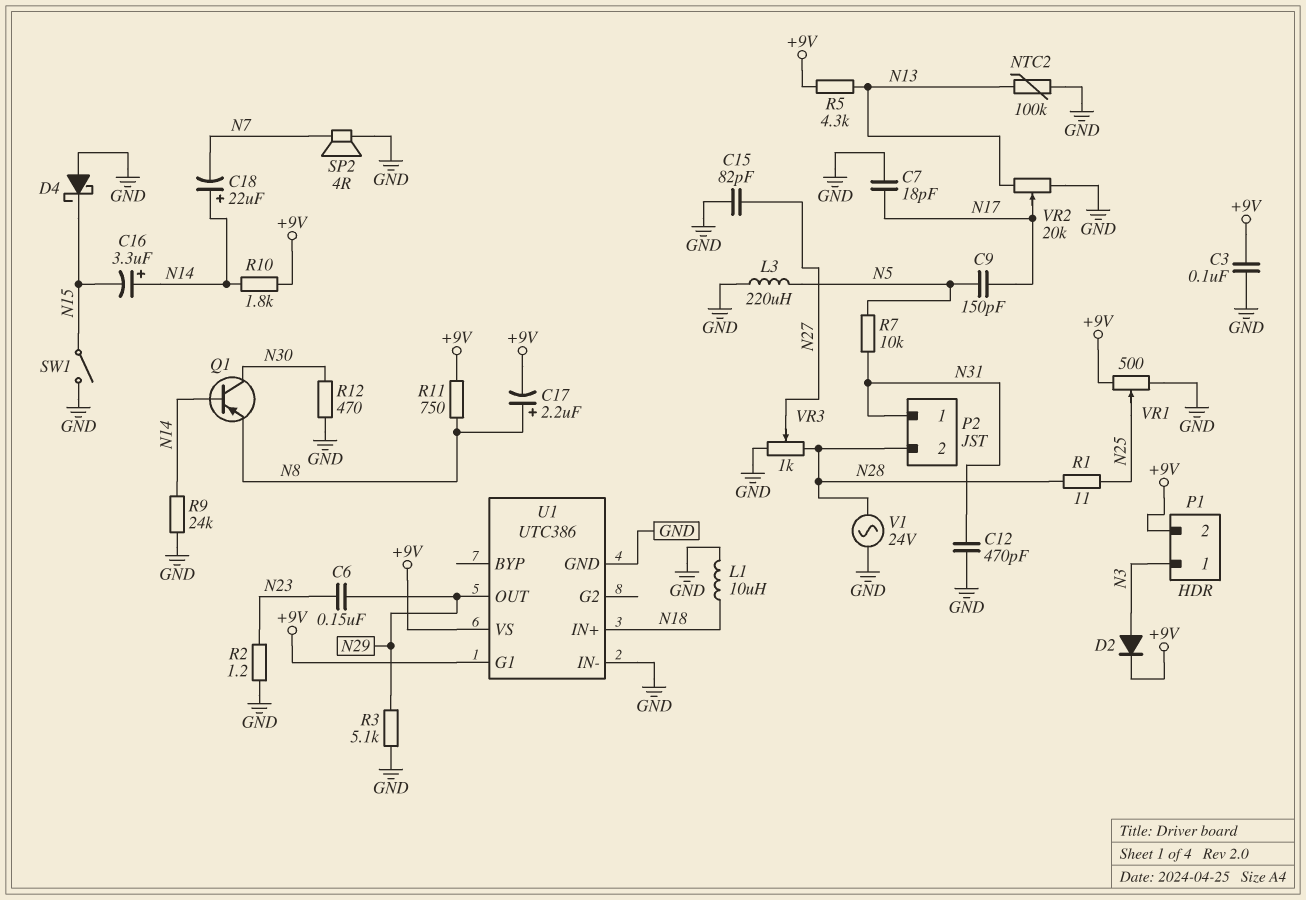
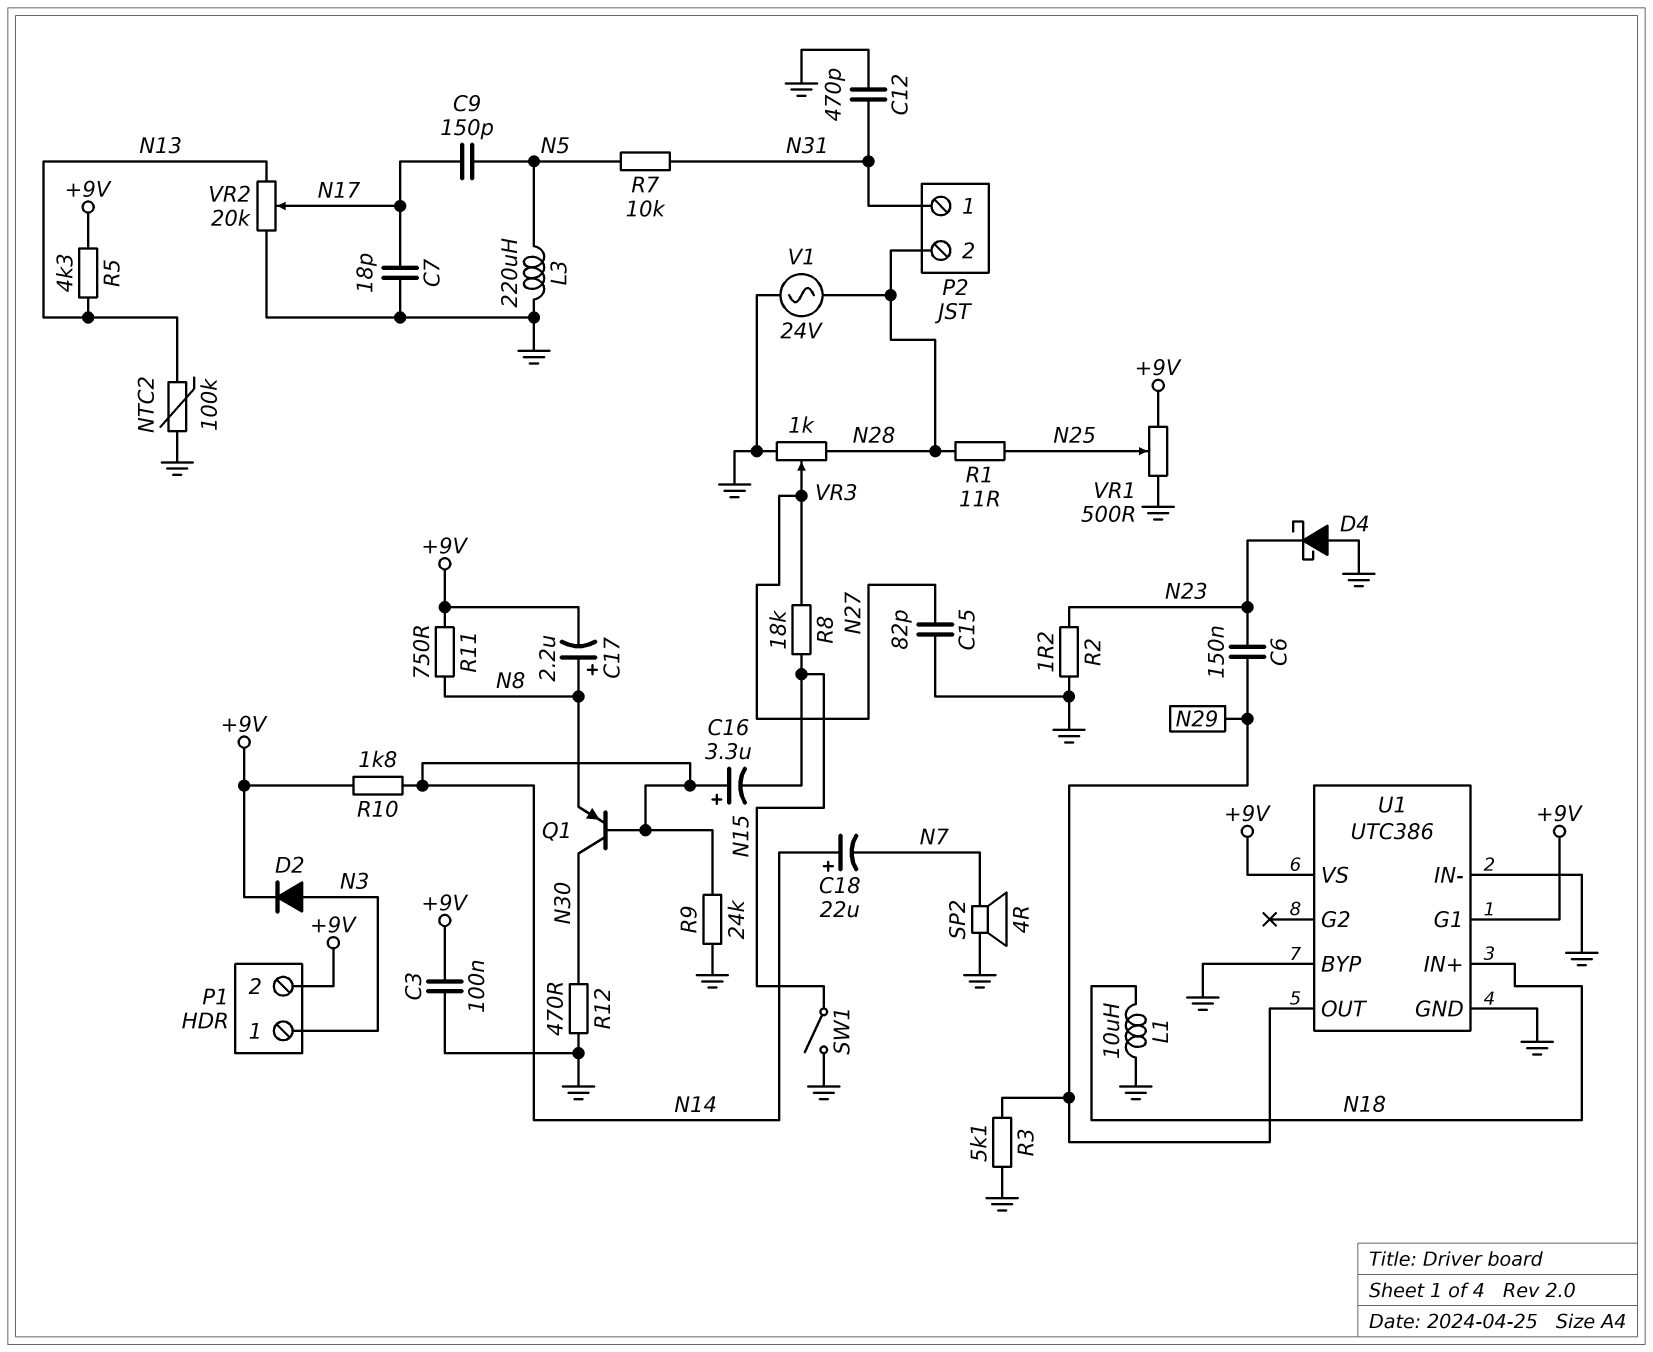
D4: schottky (A GND, K N15) -> schottky (A GND, K N23)
R8: none -> 18k (N15, N27)
U1 pin BYP: none -> GND

